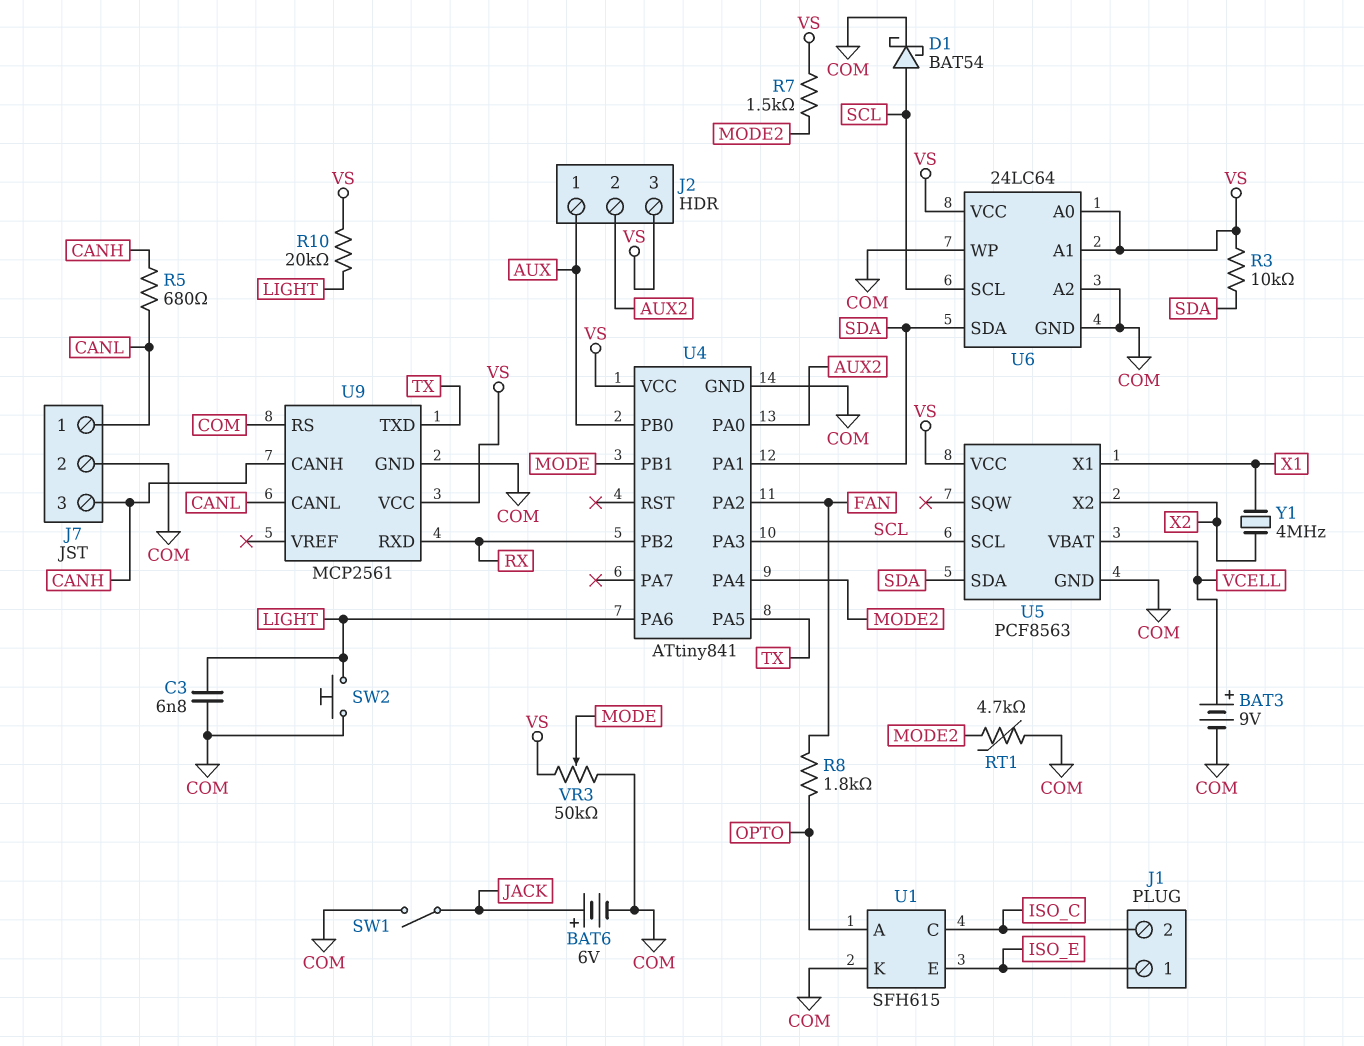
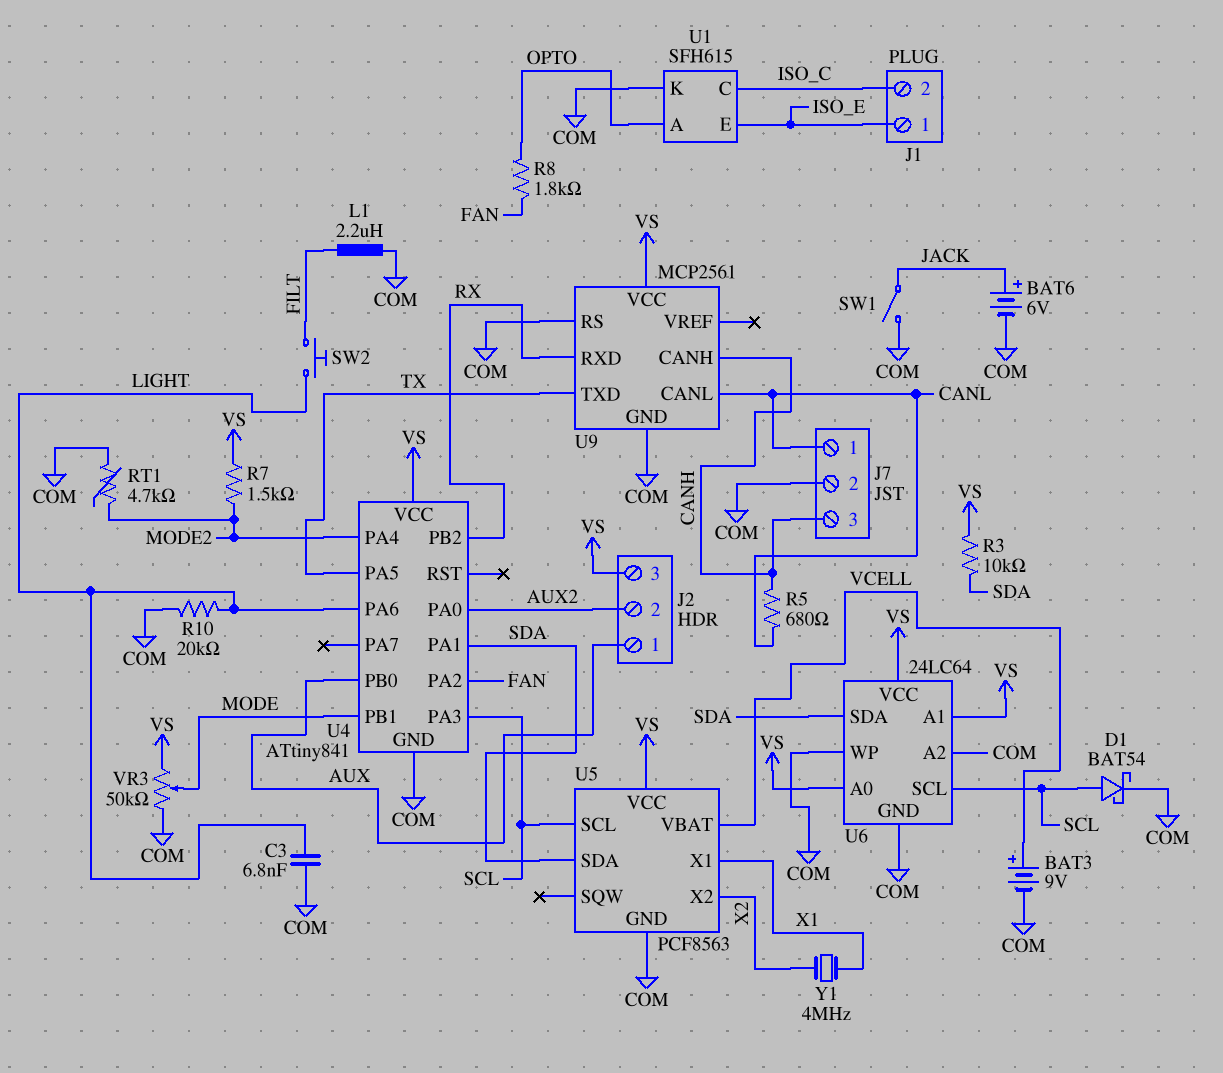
L1: none -> 2.2uH (COM, FILT)
R10: 20k (LIGHT, VS) -> 20k (COM, LIGHT)
SW2: button (COM, LIGHT) -> button (FILT, LIGHT)

